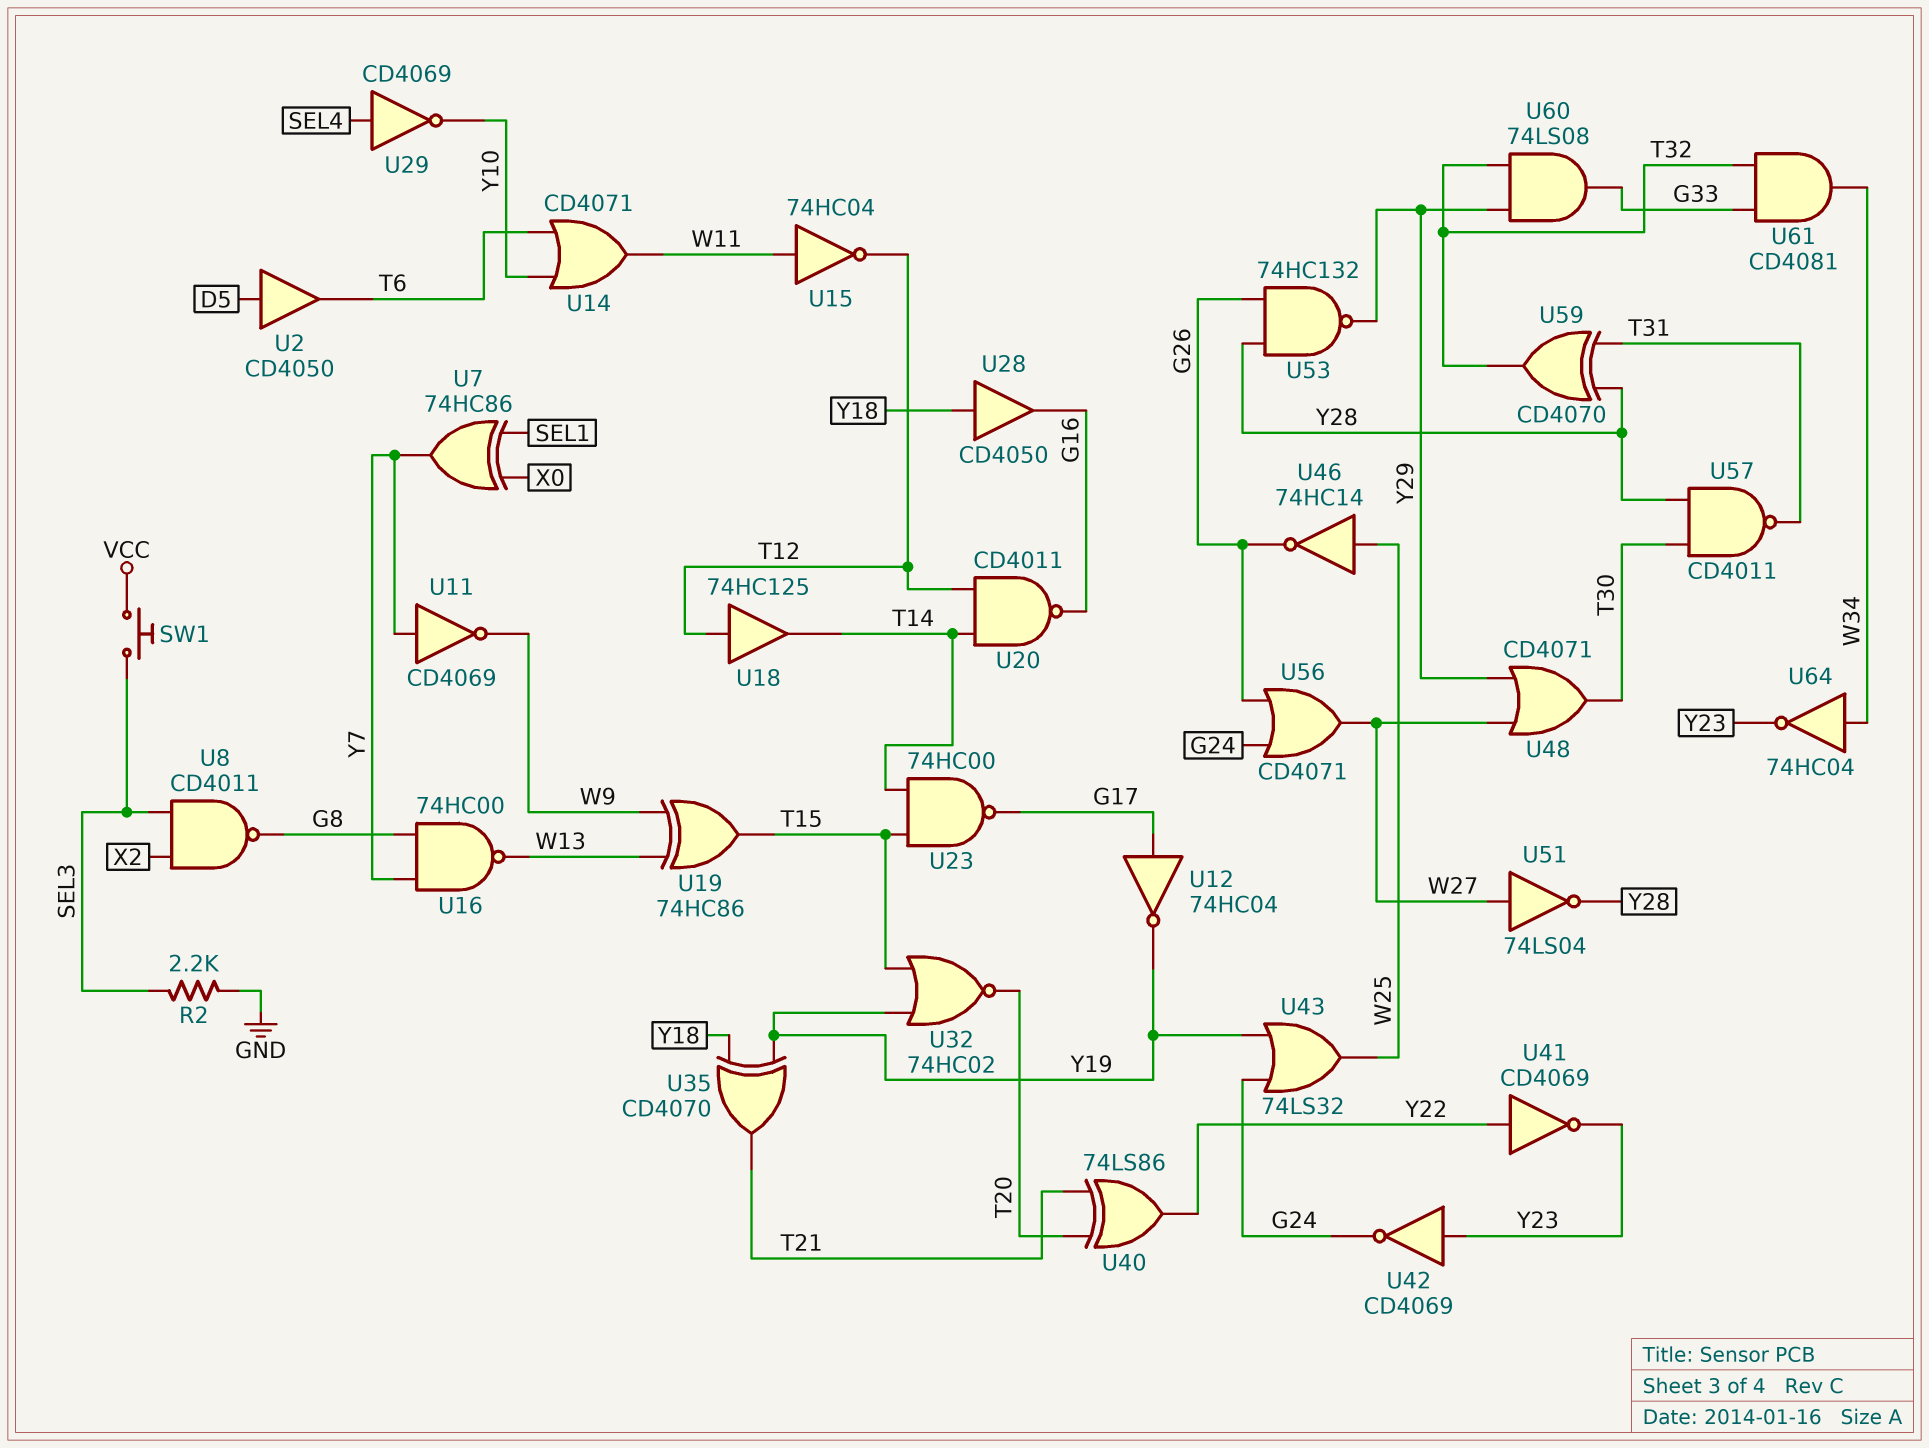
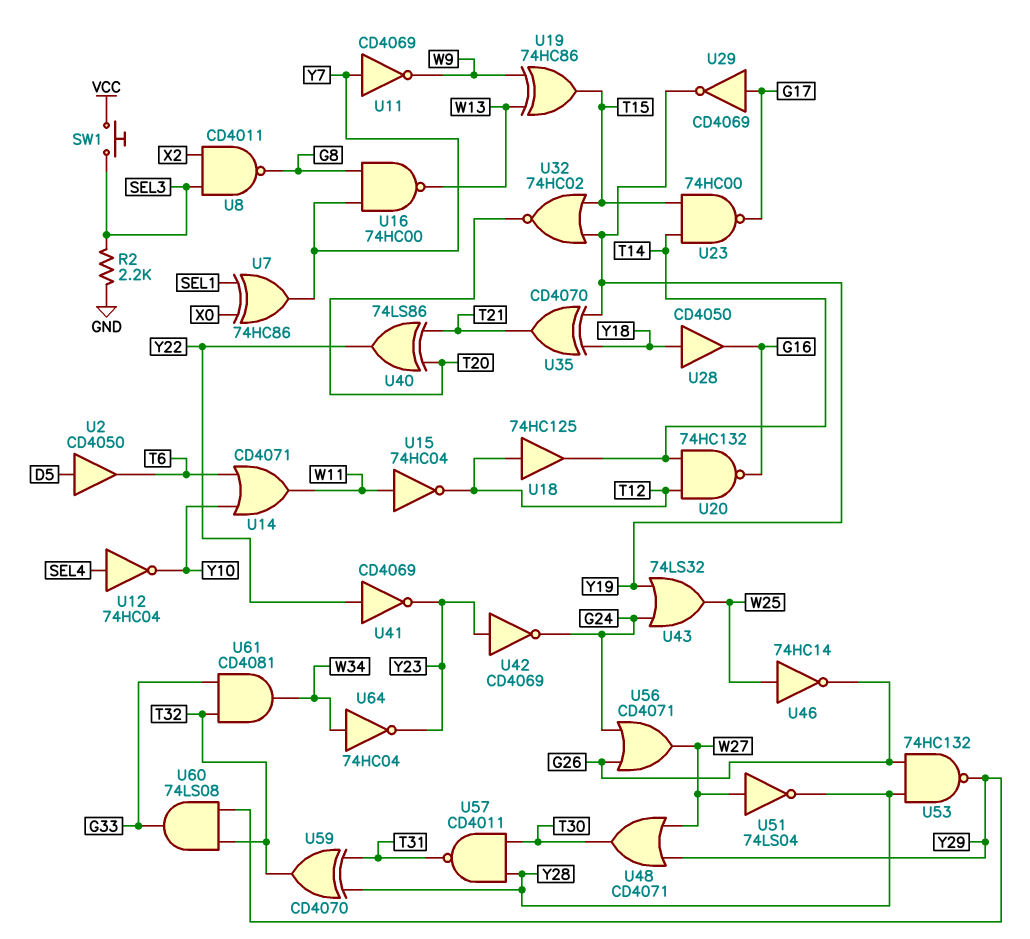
U12: NOT 74HC04 (in G17, out Y19) -> NOT 74HC04 (in SEL4, out Y10)
U20: NAND CD4011 (in T12, in T14, out G16) -> NAND 74HC132 (in T12, in T14, out G16)
U29: NOT CD4069 (in SEL4, out Y10) -> NOT CD4069 (in G17, out Y19)

